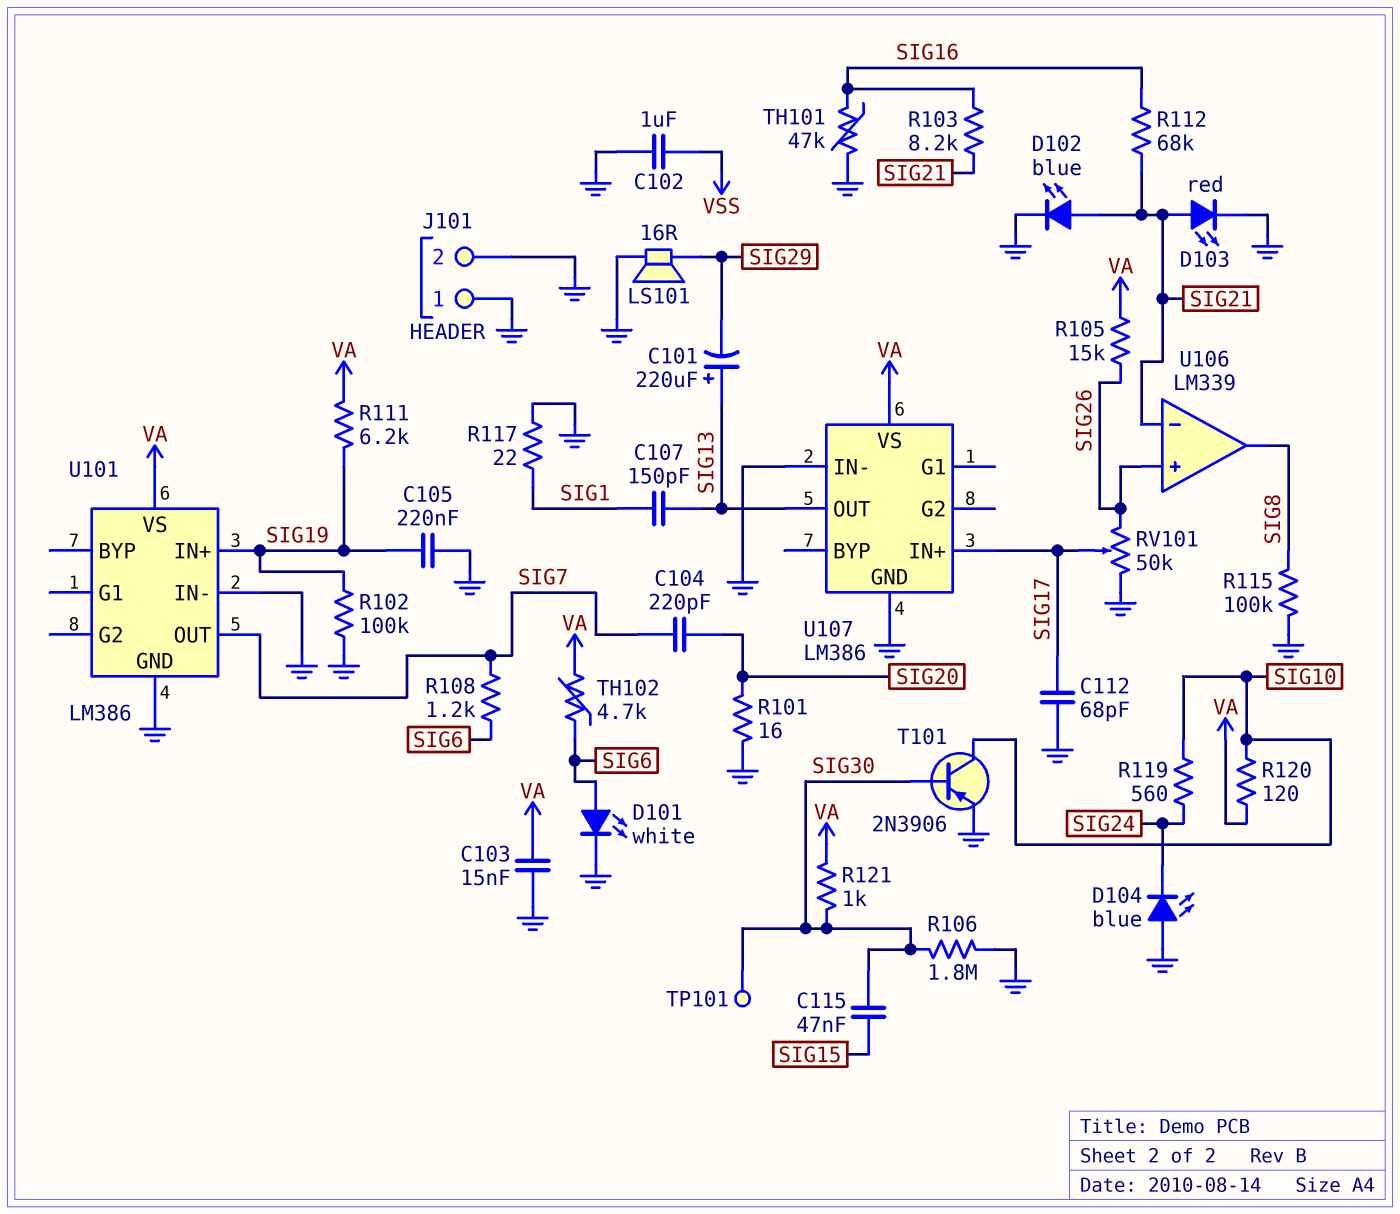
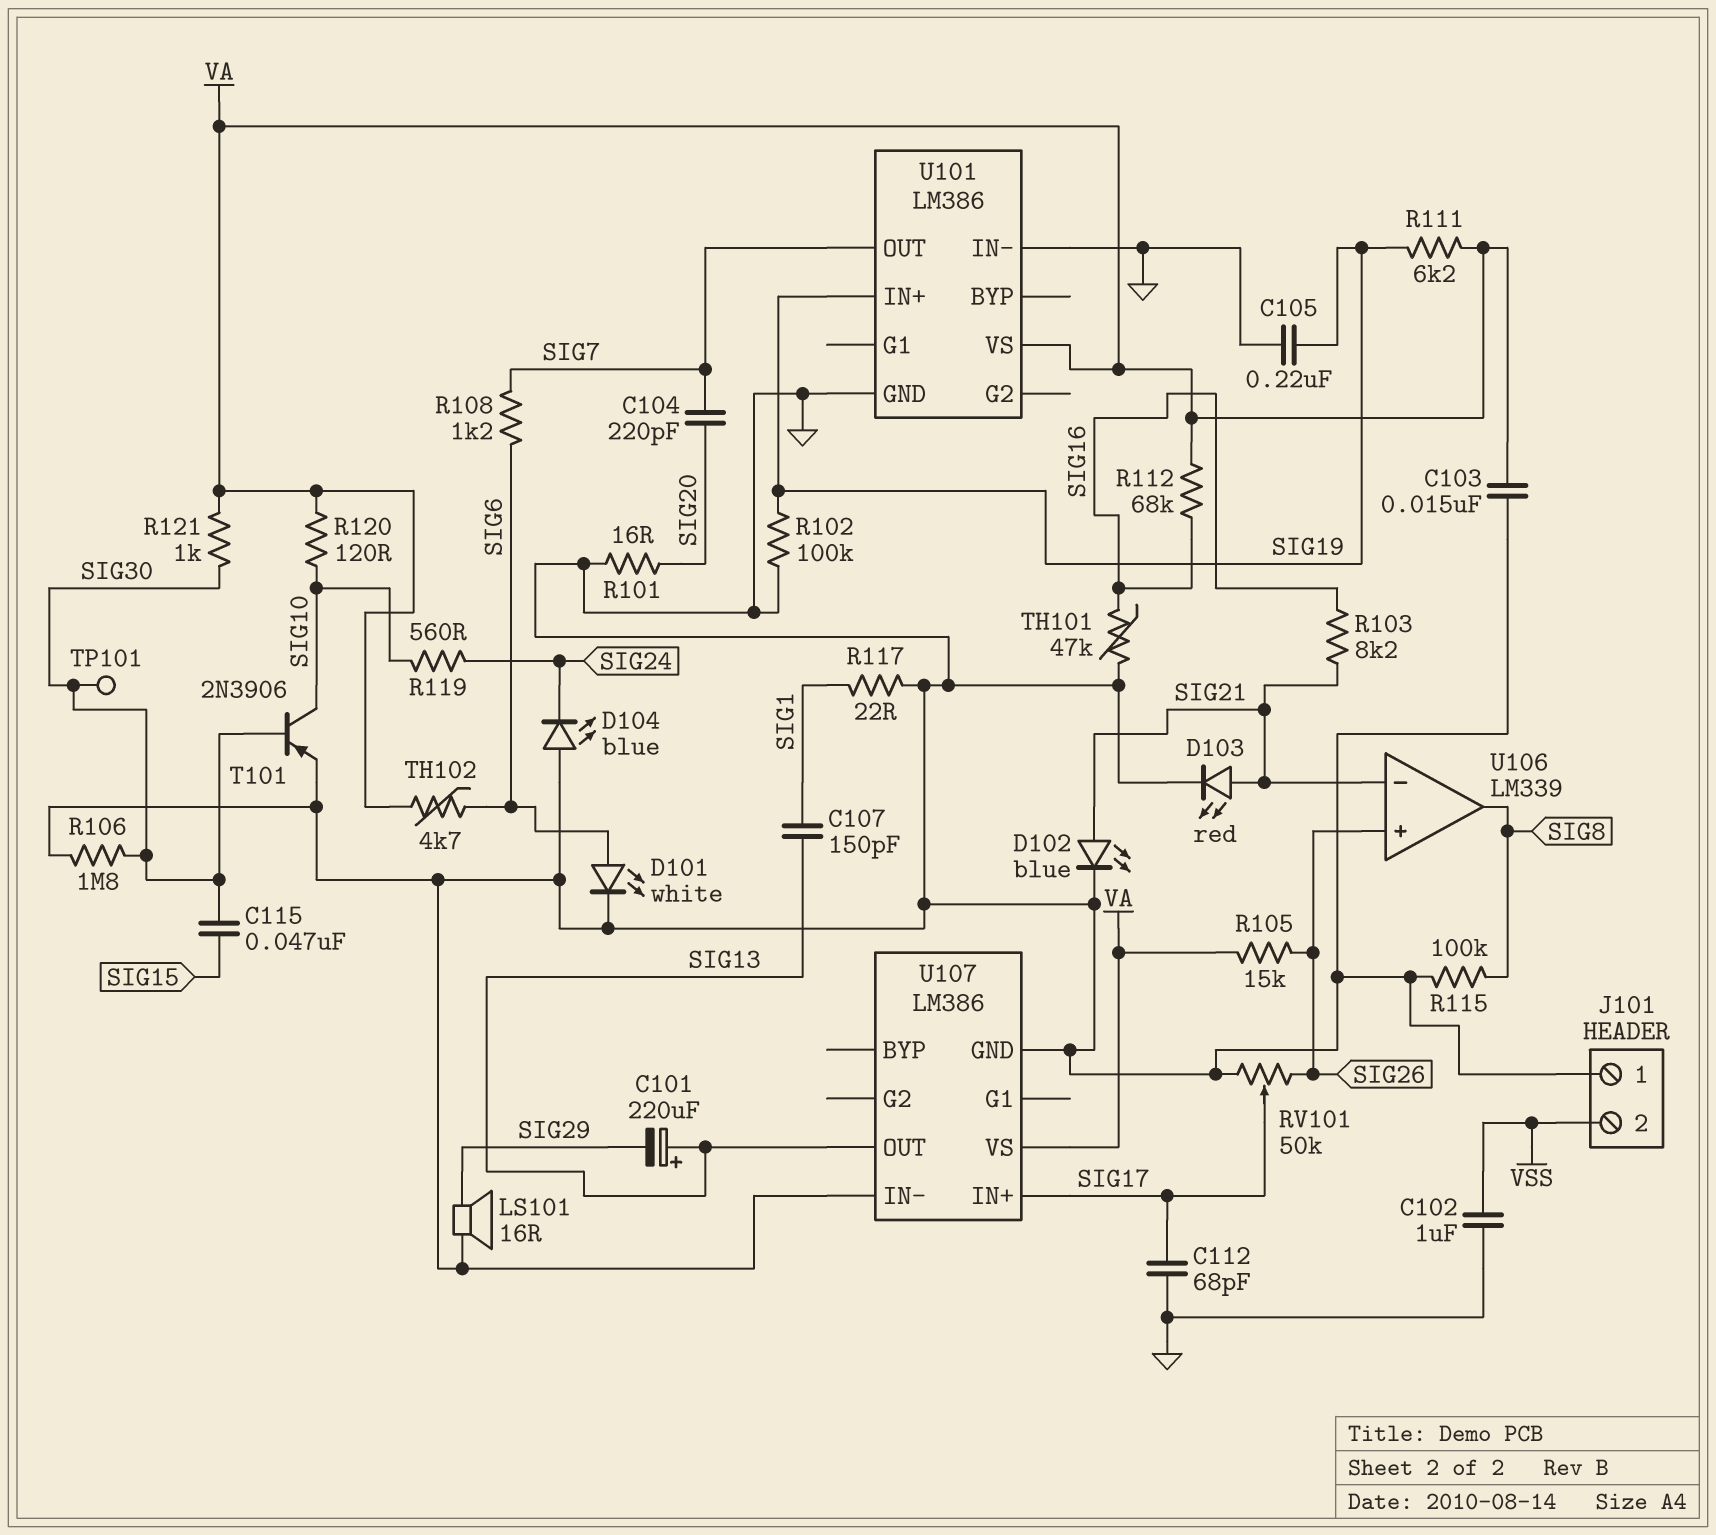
J101 pin 2: GND -> VSS
R112: 68k (SIG16, SIG21) -> 68k (SIG16, VA)

